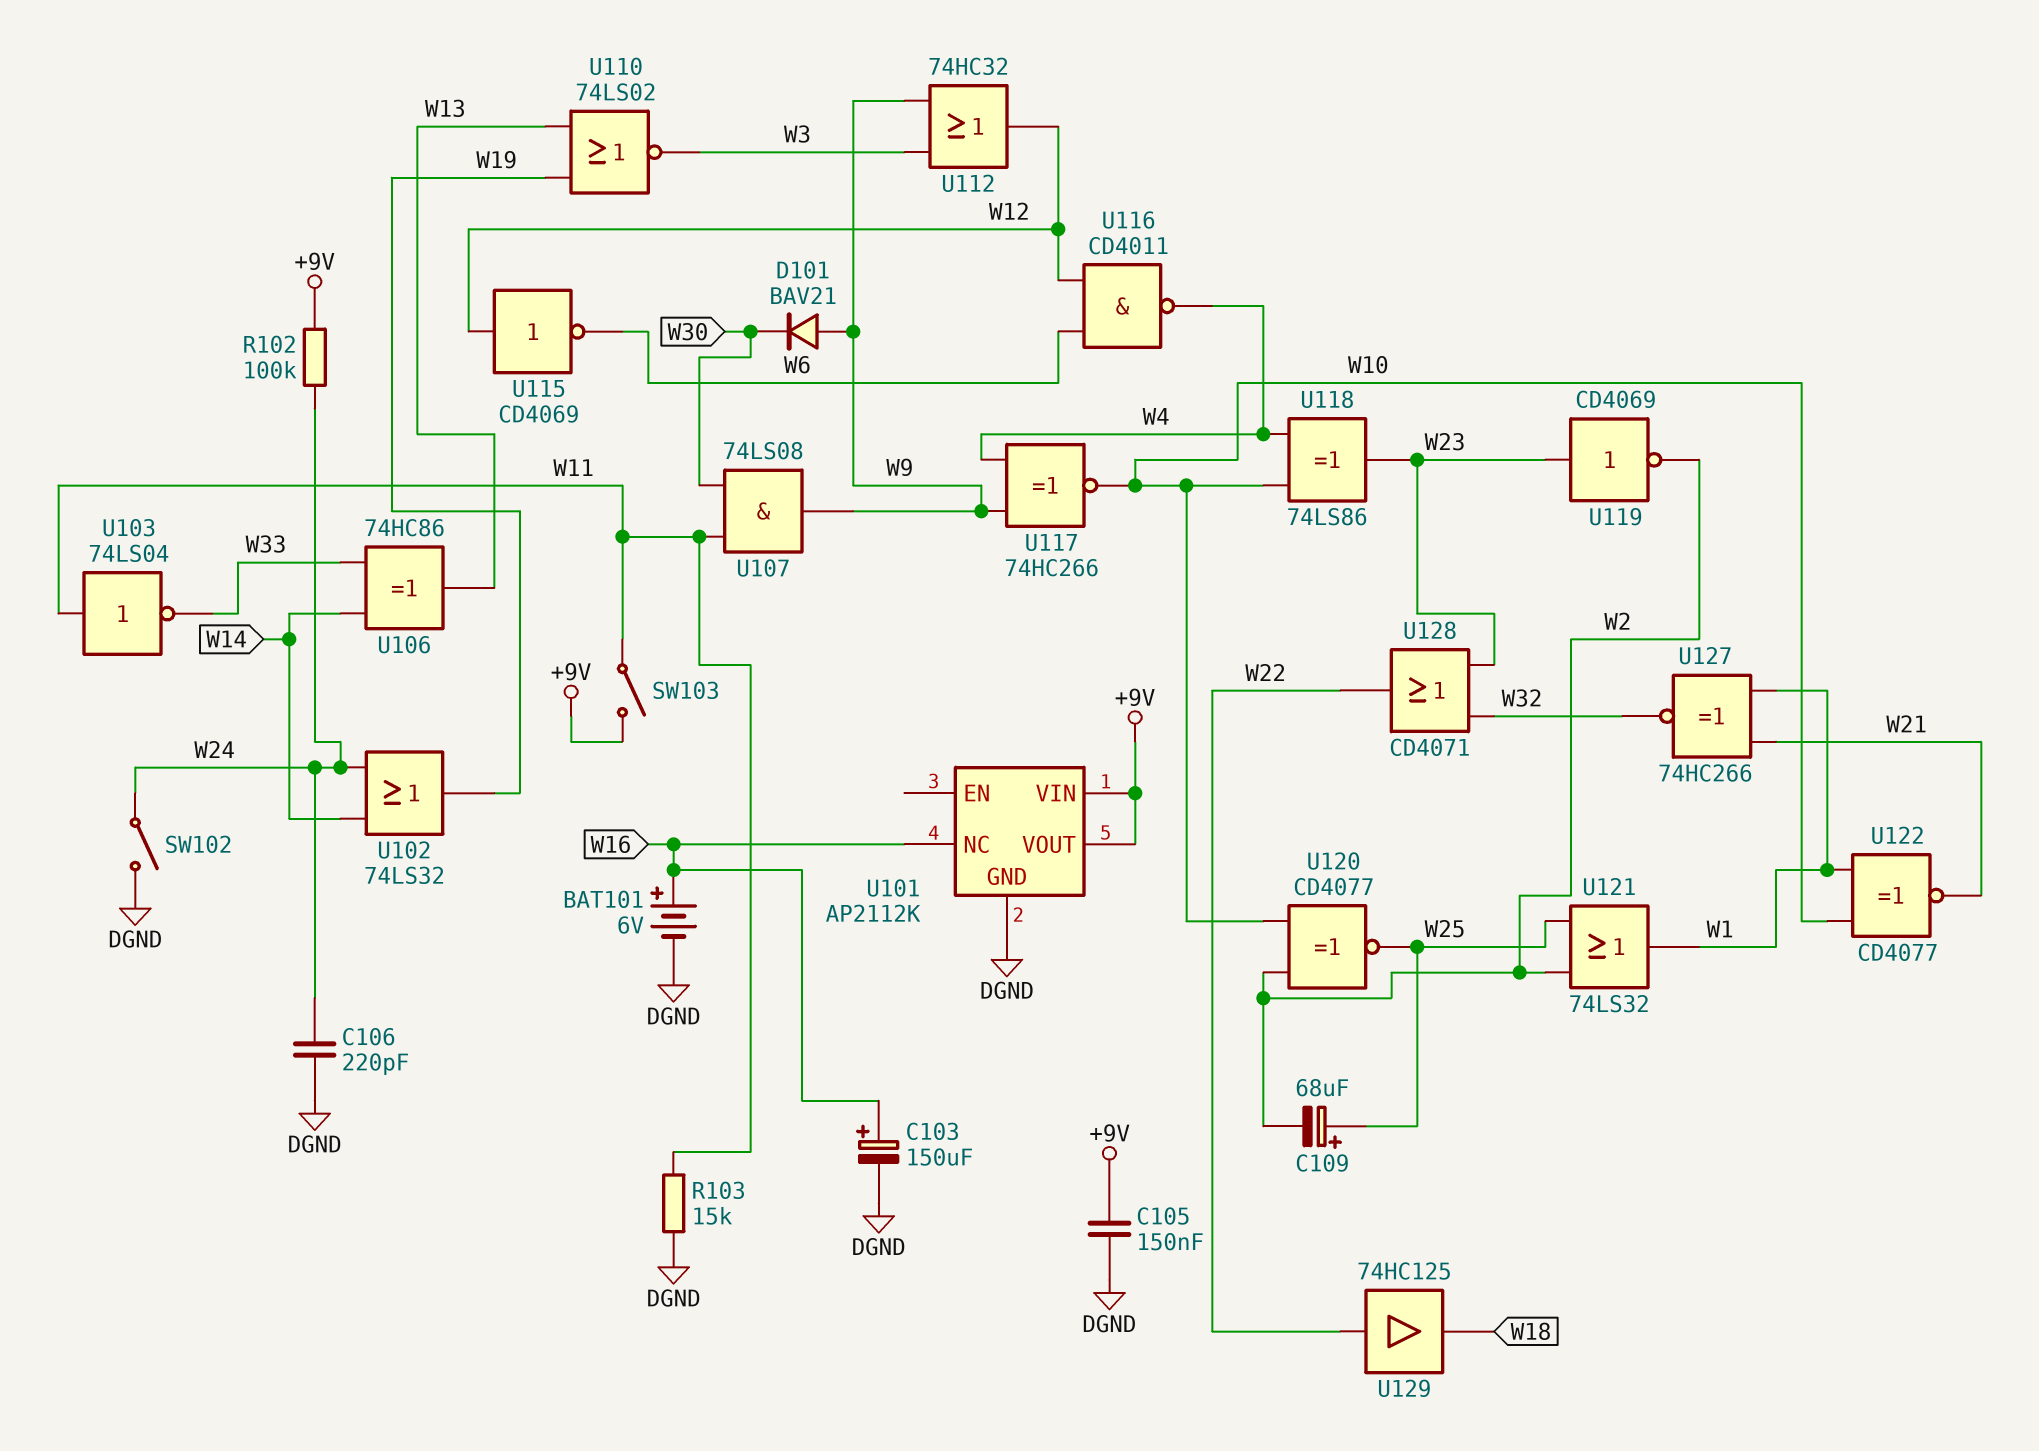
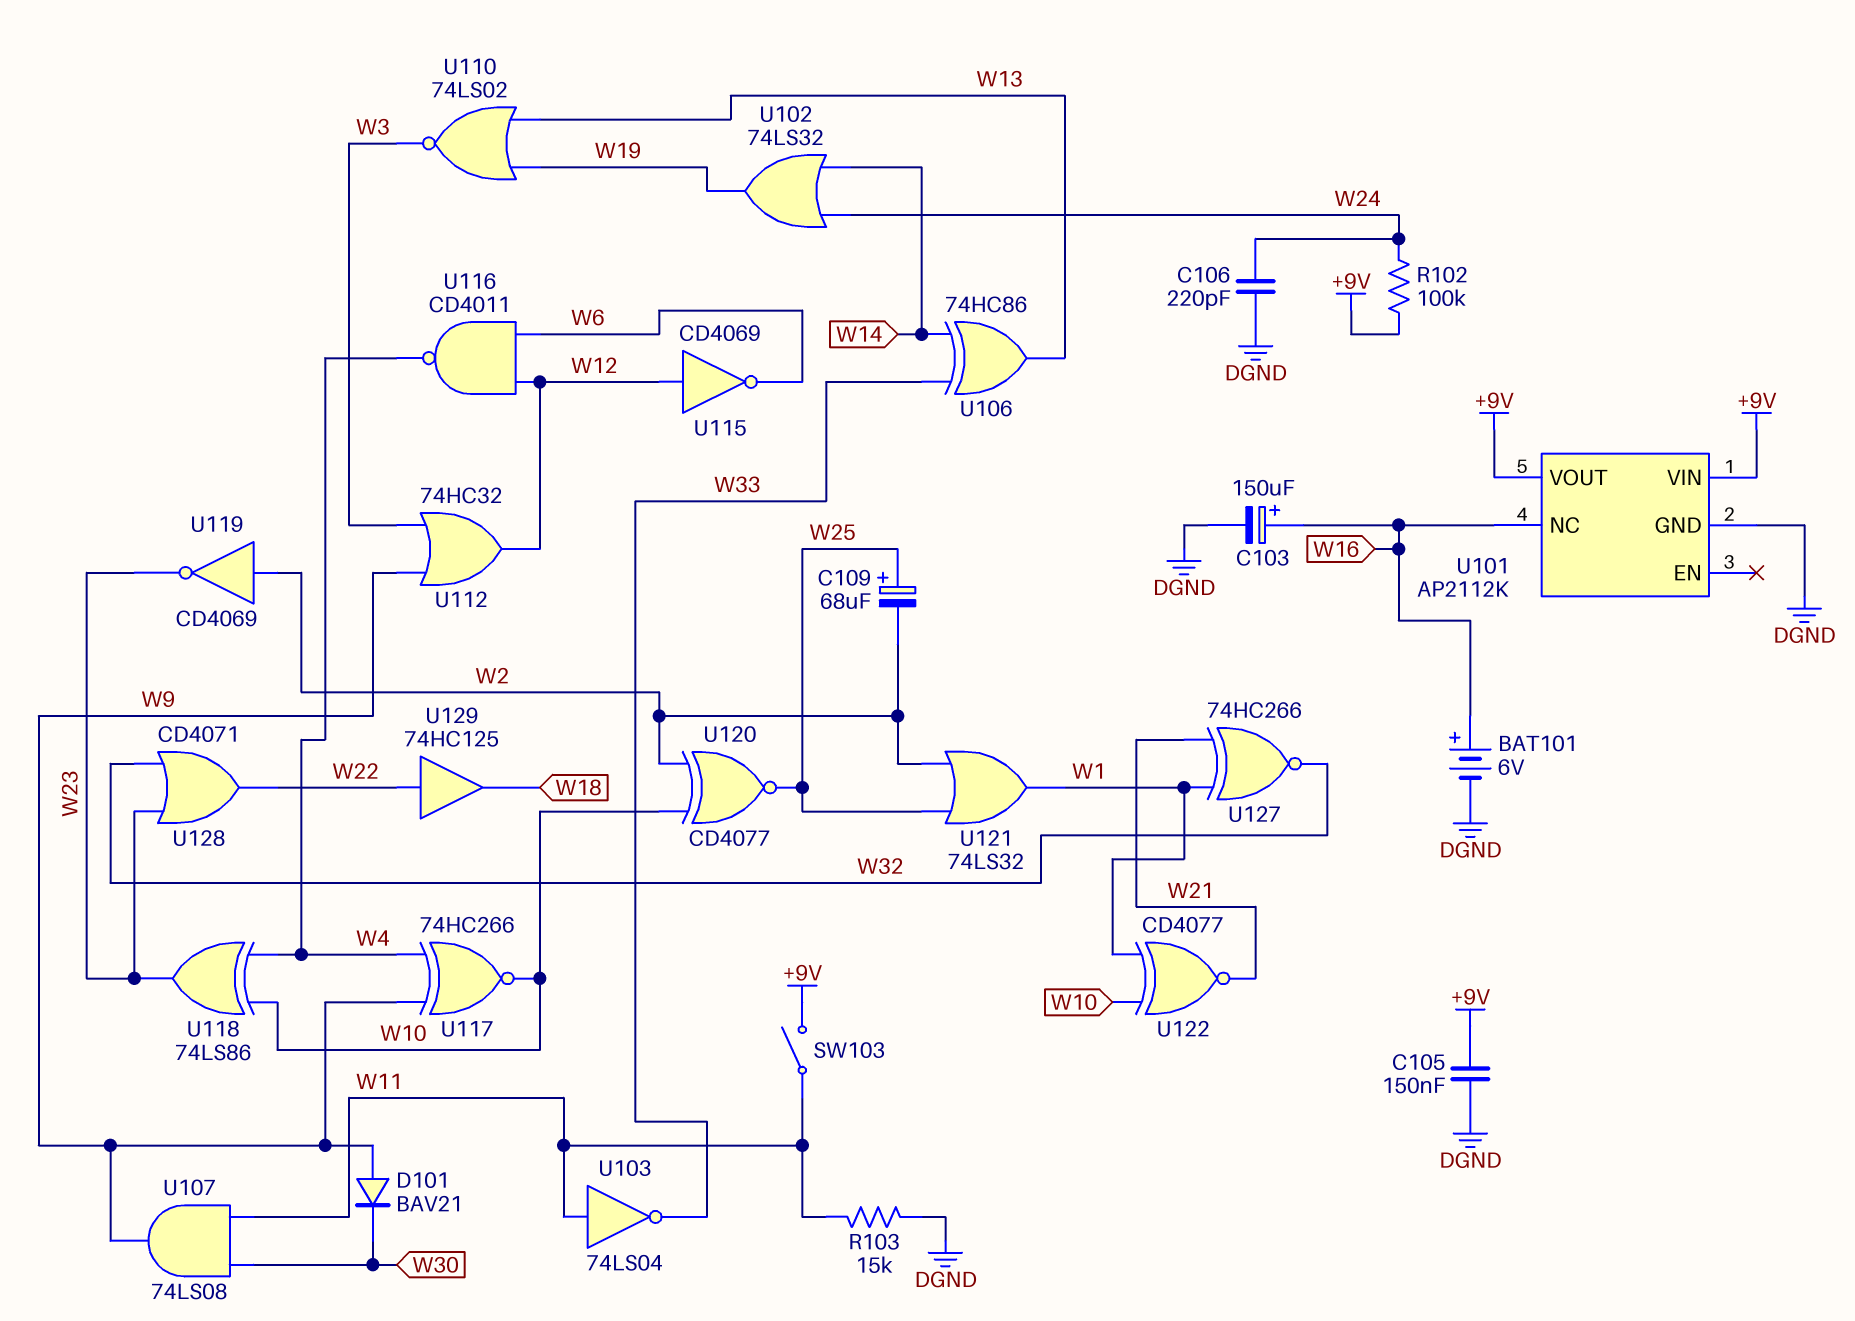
SW102: switch (DGND, W24) -> none
U119: NOT CD4069 (in W23, out W2) -> NOT CD4069 (in W2, out W23)

